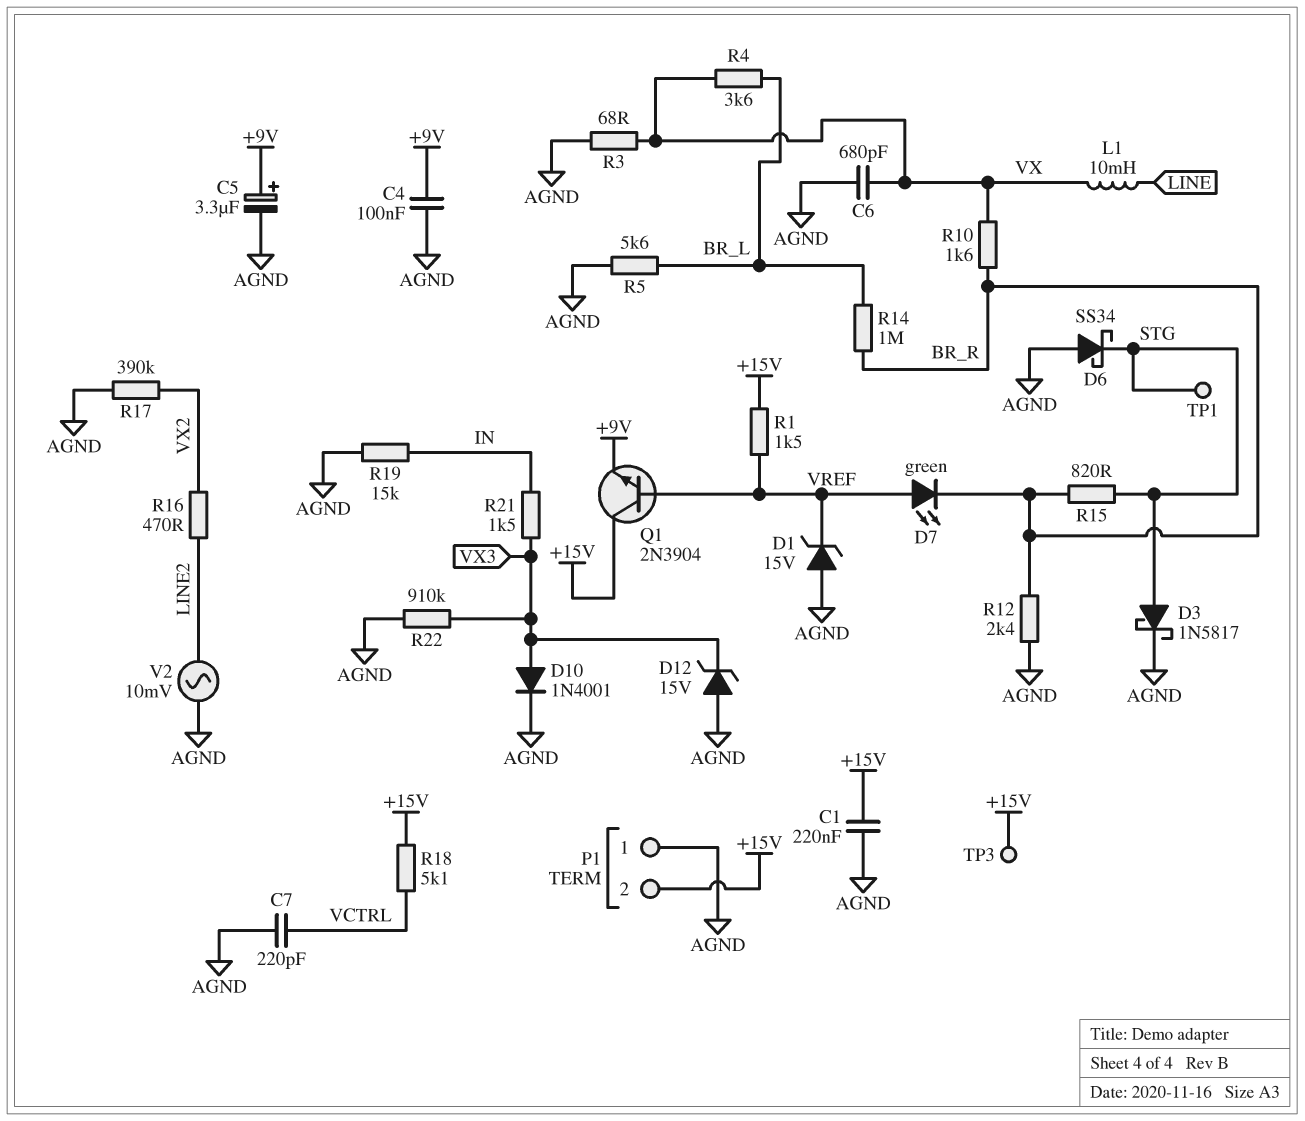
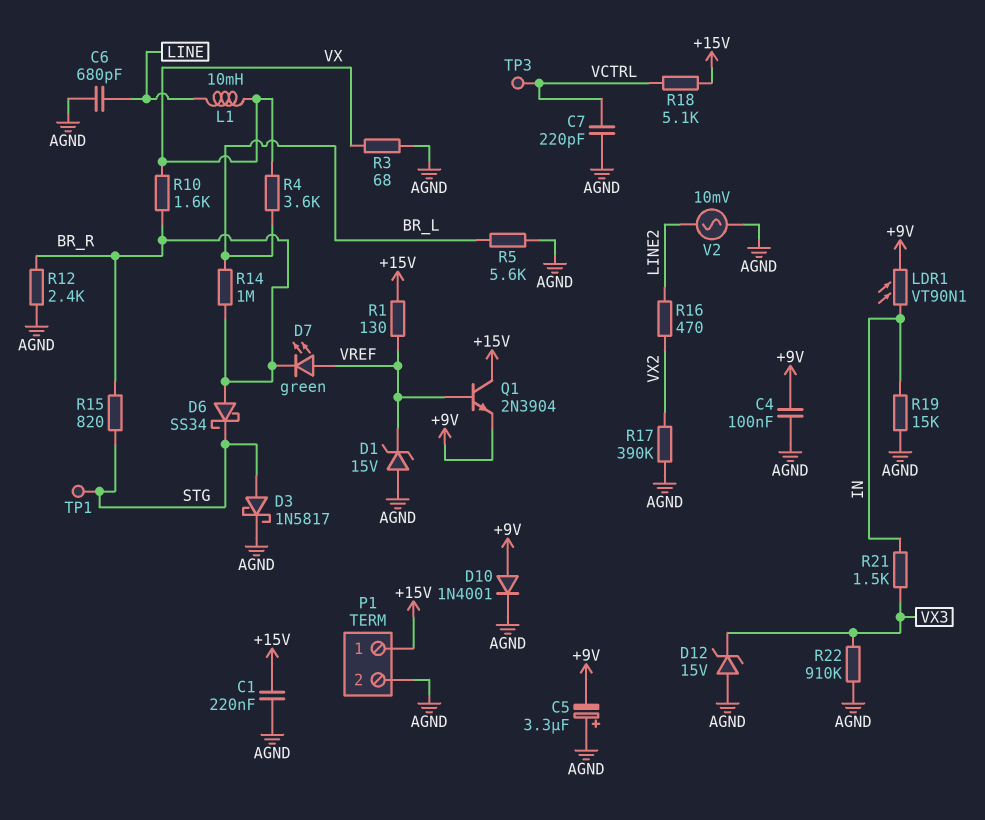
C5: 3.3uF (plus +9V, minus AGND) -> 3.3uF (plus AGND, minus +9V)
C6: 680pF (AGND, VX) -> 680pF (AGND, LINE)
D6: schottky SS34 (A AGND, K STG) -> schottky SS34 (A BR_R, K STG)
D10: diode 1N4001 (A VX3, K AGND) -> diode 1N4001 (A +9V, K AGND)
LDR1: none -> VT90N1 (+9V, IN)
P1 pin 1: AGND -> +15V
P1 pin 2: +15V -> AGND
R1: 1.5k (+15V, VREF) -> 130 (+15V, VREF)
TP3: test point (+15V) -> test point (VCTRL)

